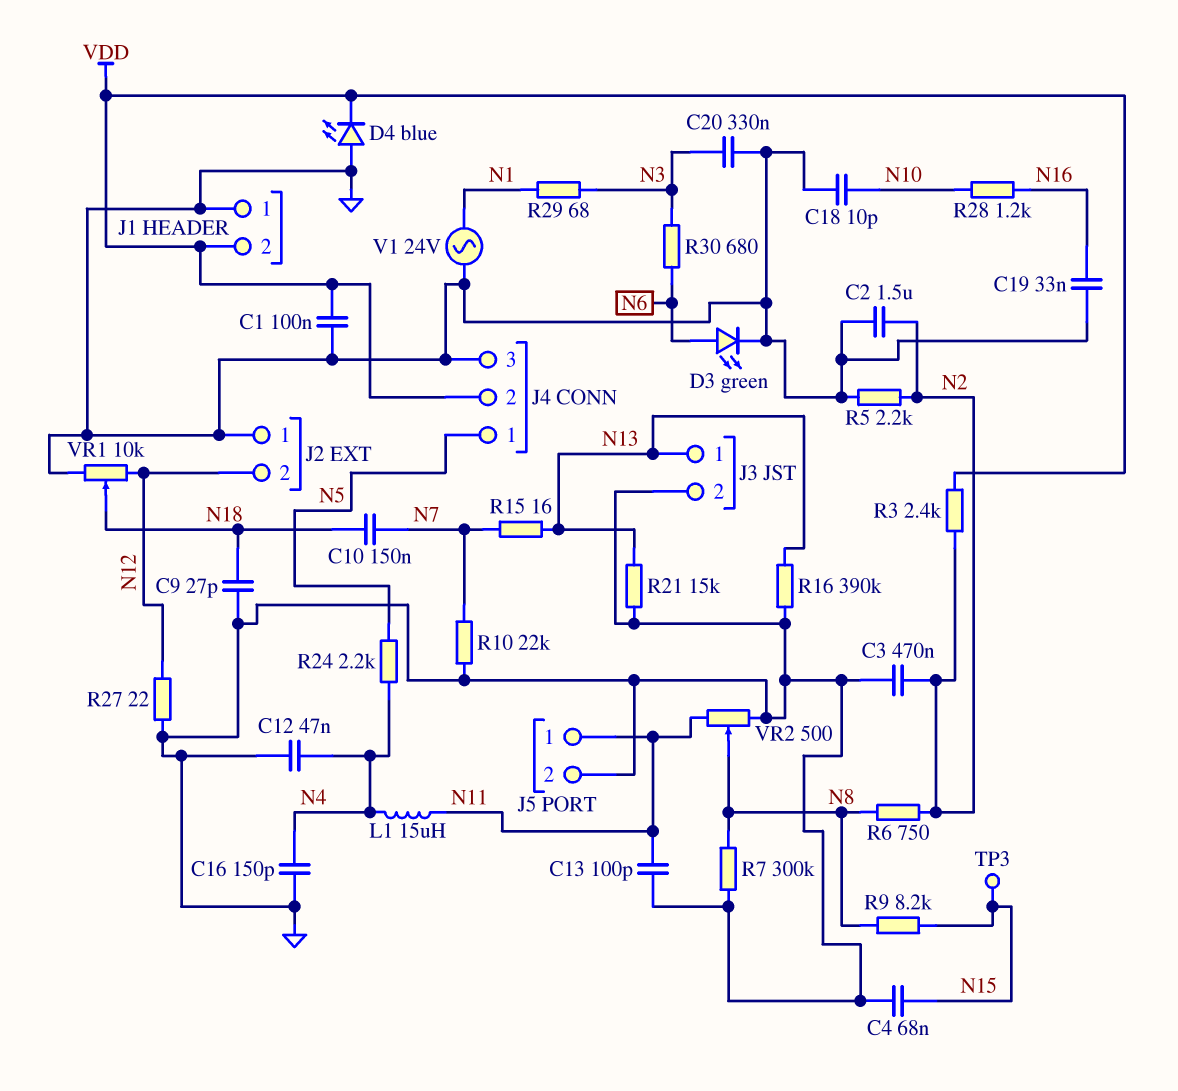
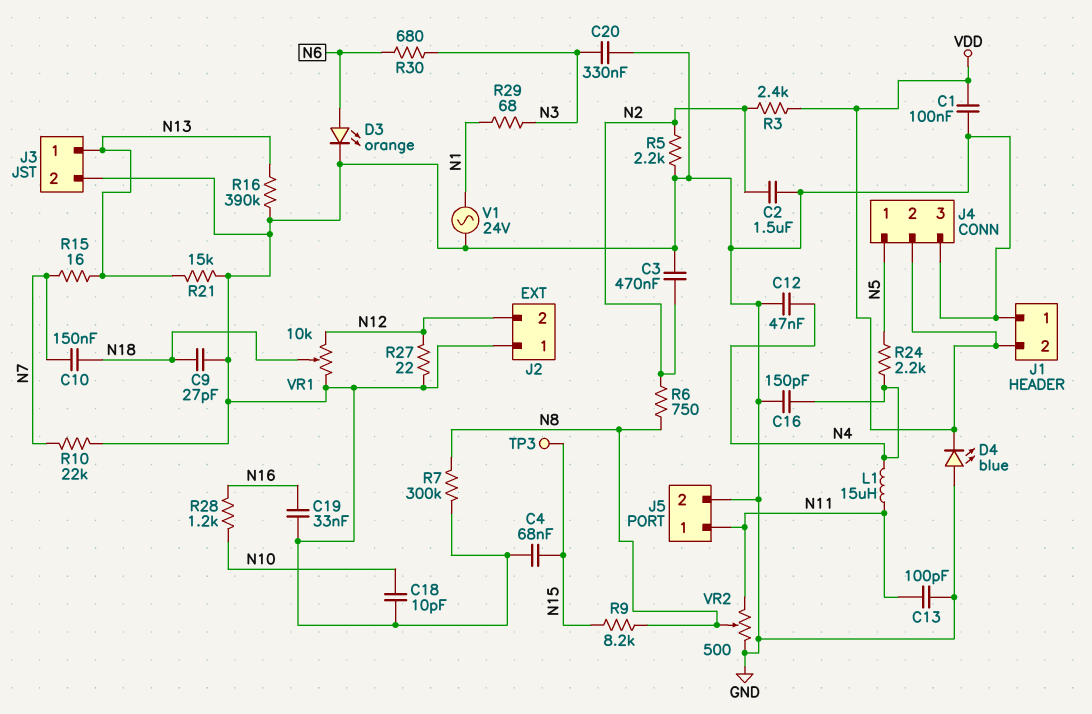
D3: LED green (A N6, K GND) -> LED orange (A N6, K GND)

